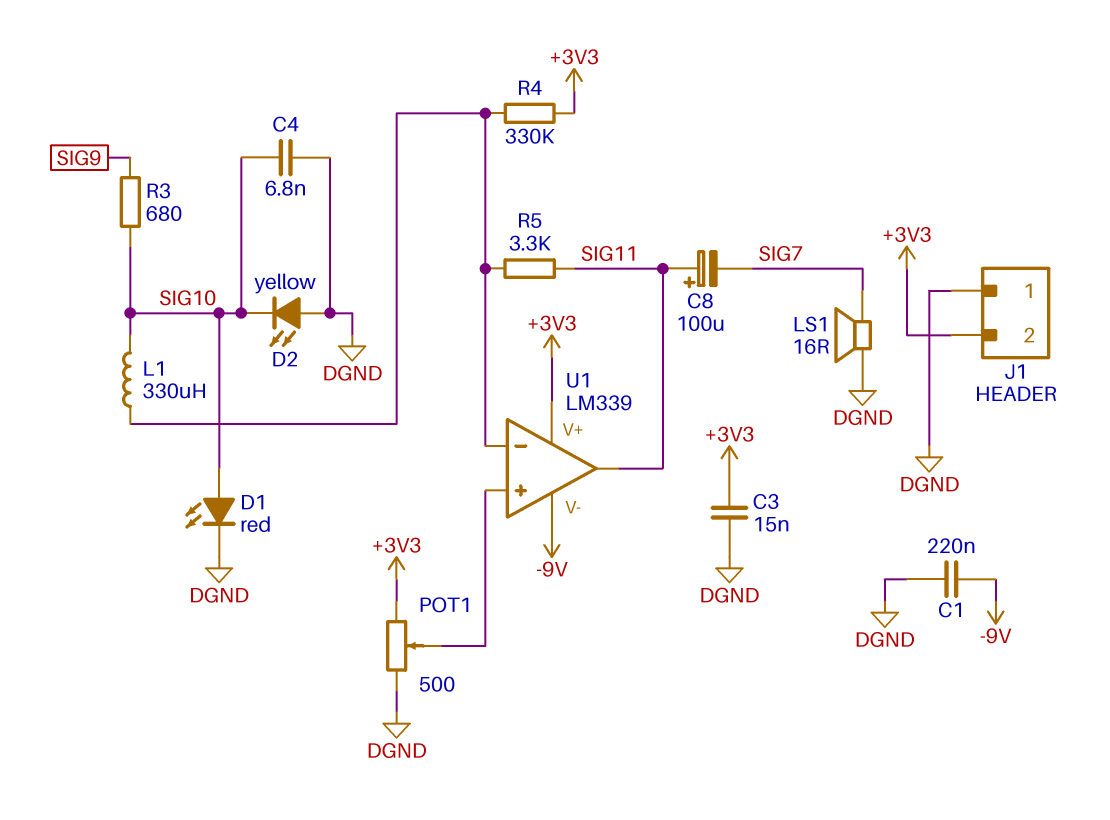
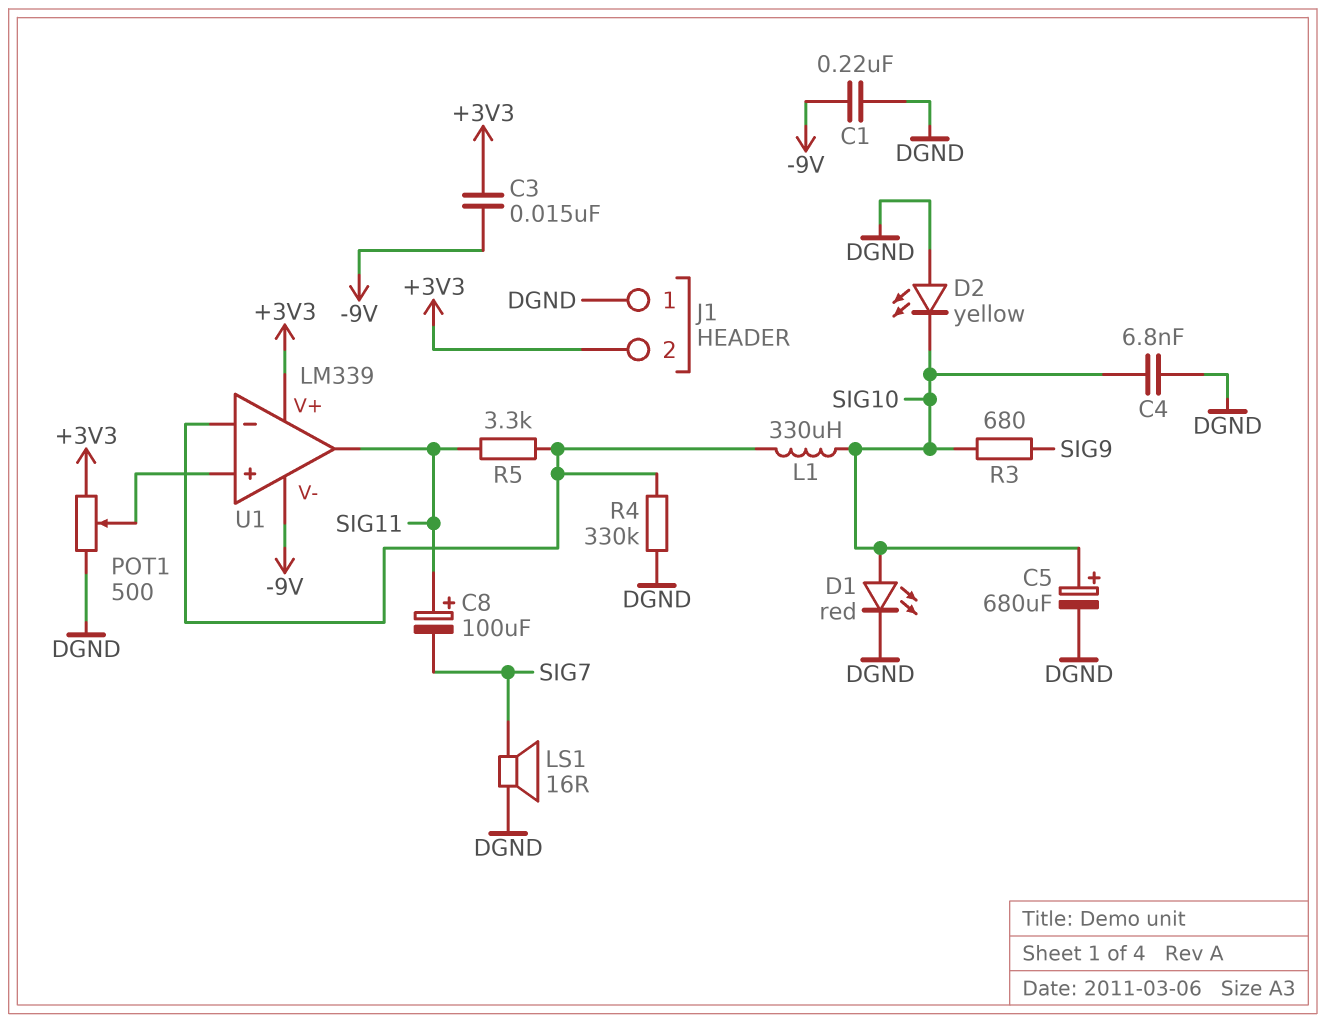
C3: 15nF (+3V3, DGND) -> 15nF (+3V3, -9V)
C5: none -> 680uF (plus SIG10, minus DGND)
R4: 330k (+3V3, U1/in-) -> 330k (DGND, U1/in-)

